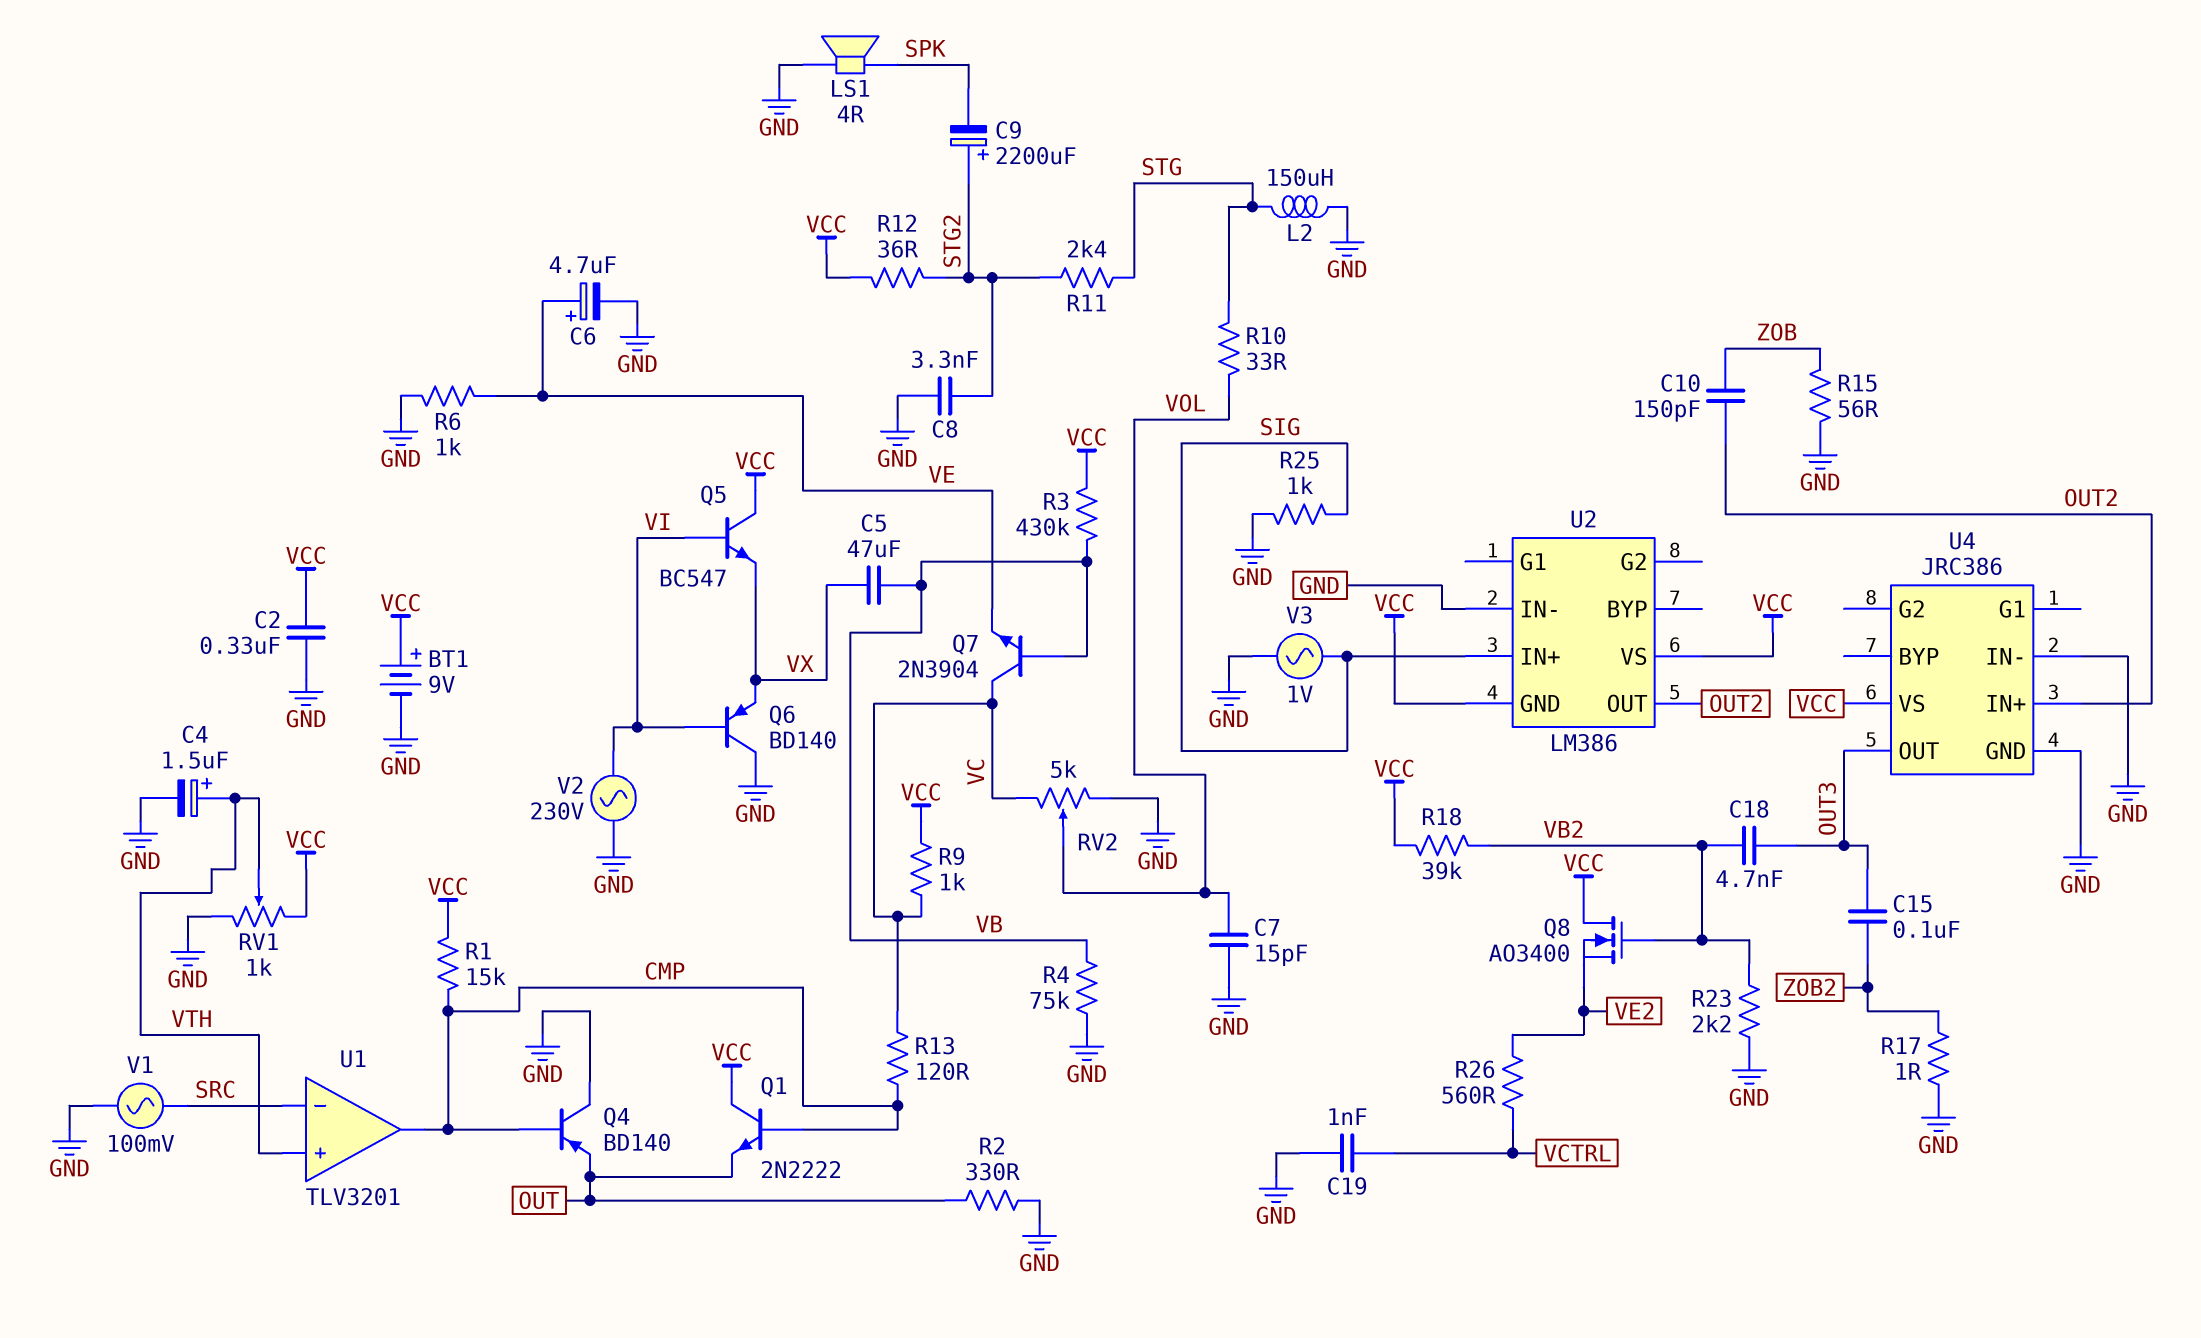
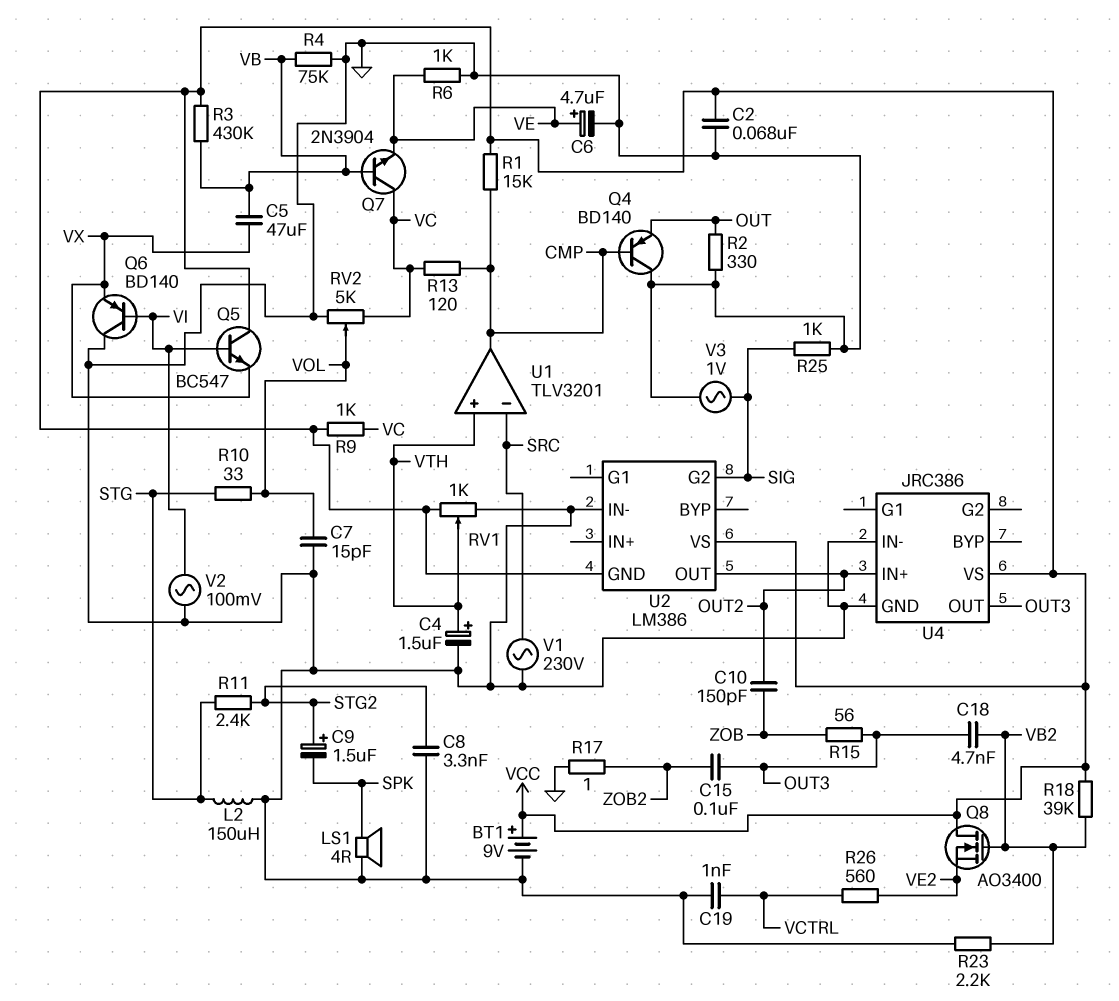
C2: 330nF (GND, VCC) -> 68nF (GND, VCC)
C9: 2200uF (plus STG2, minus SPK) -> 1.5uF (plus STG2, minus SPK)
Q1: NPN 2N2222 (B CMP, C VCC, E OUT) -> none
R12: 36 (STG2, VCC) -> none
R15: 56 (GND, ZOB) -> 56 (OUT3, ZOB)
U2 pin G2: none -> SIG
U2 pin IN+: SIG -> none
V1: AC 100mV (GND, SRC) -> AC 230V (GND, SRC)
V2: AC 230V (GND, VI) -> AC 100mV (GND, VI)

